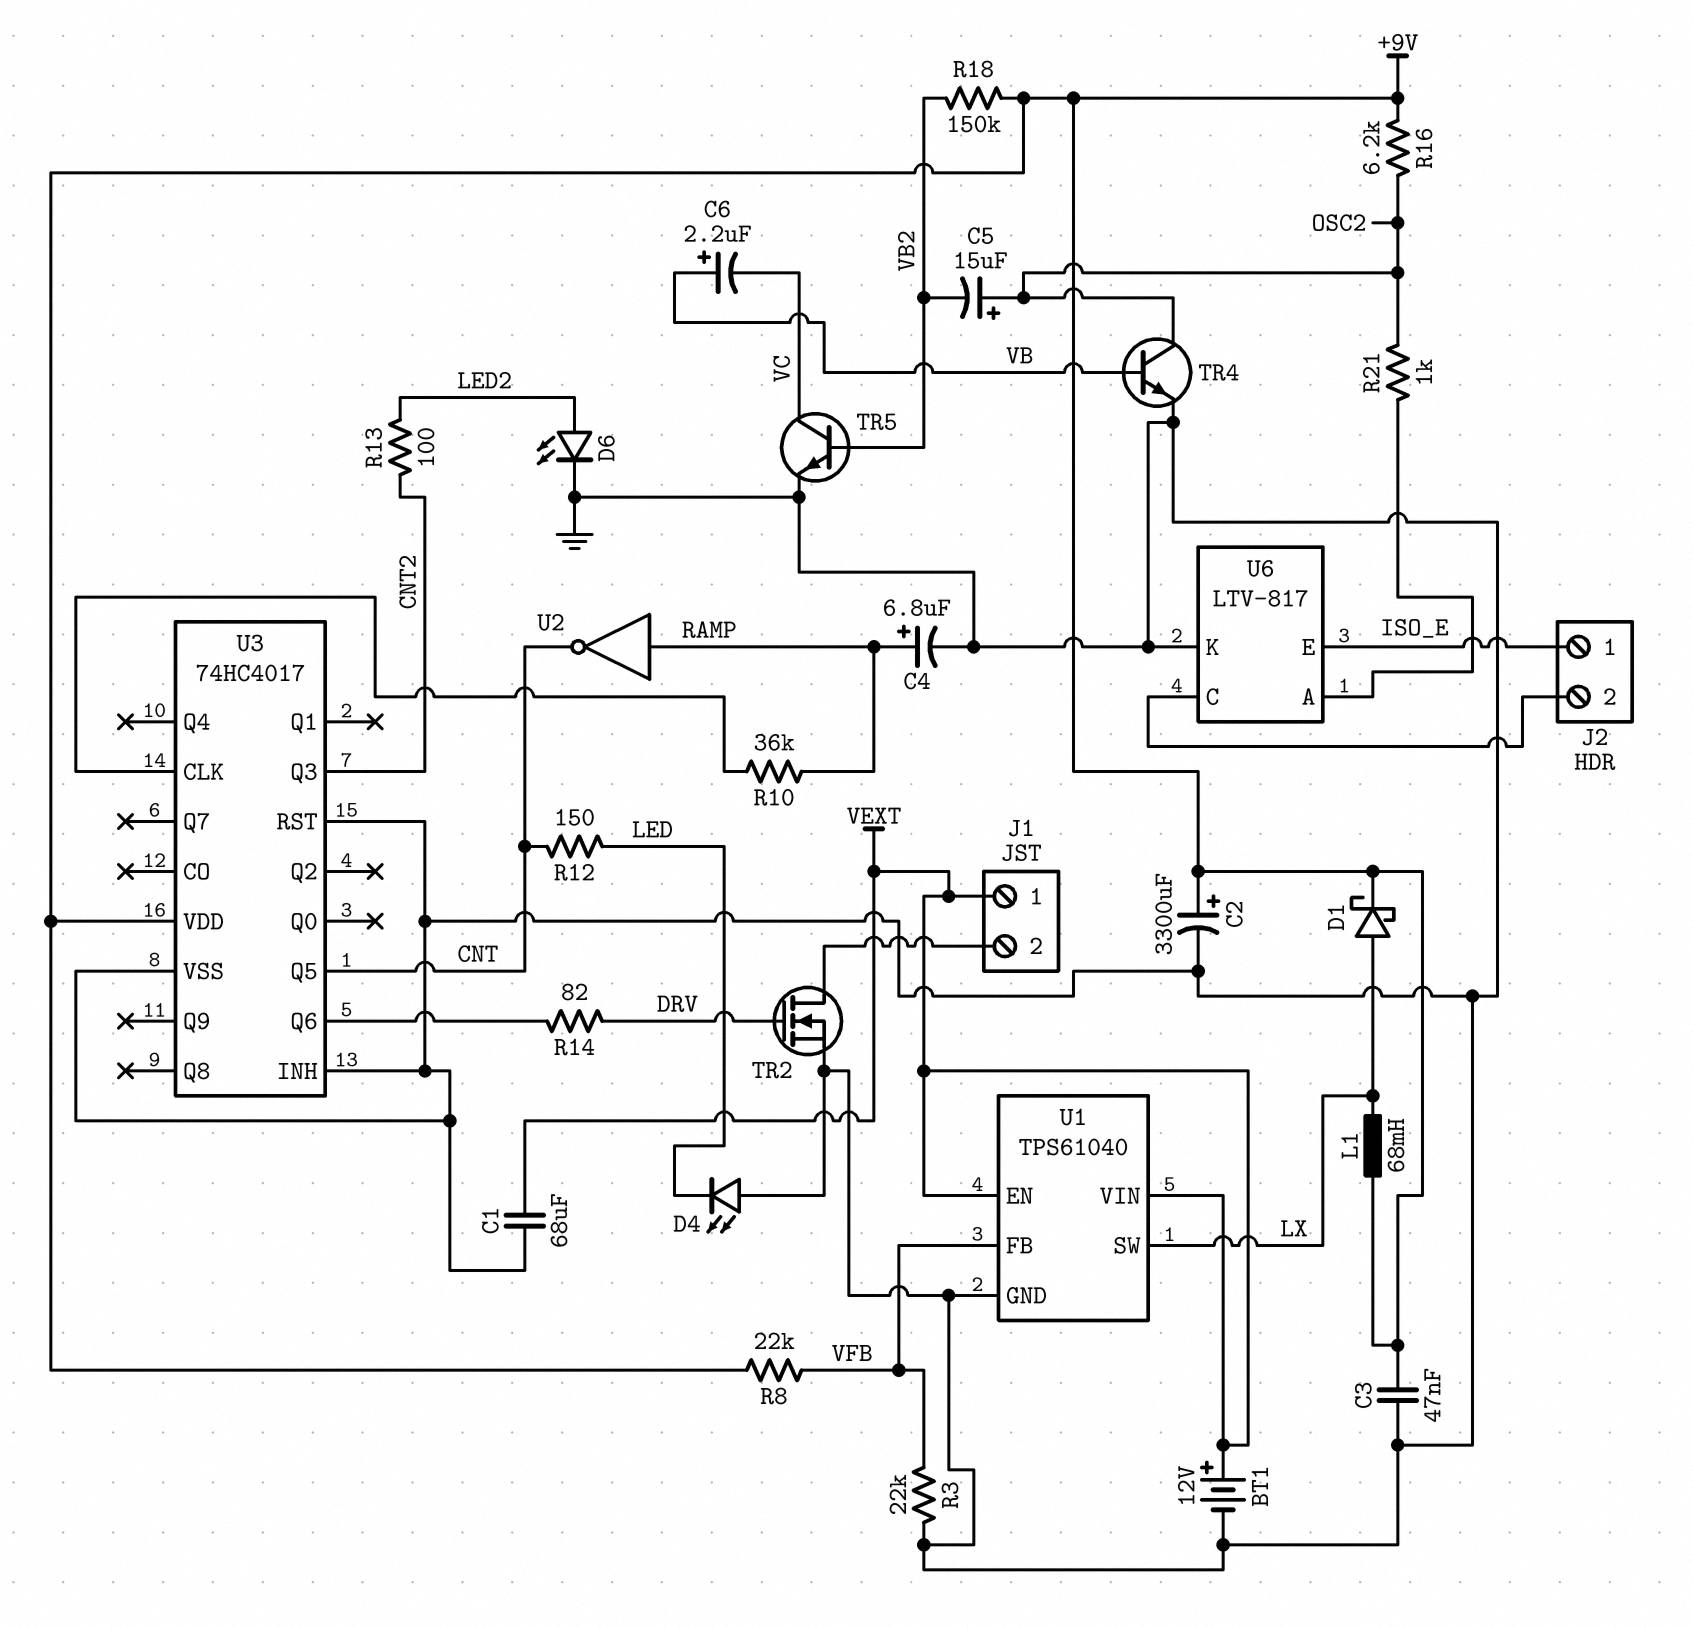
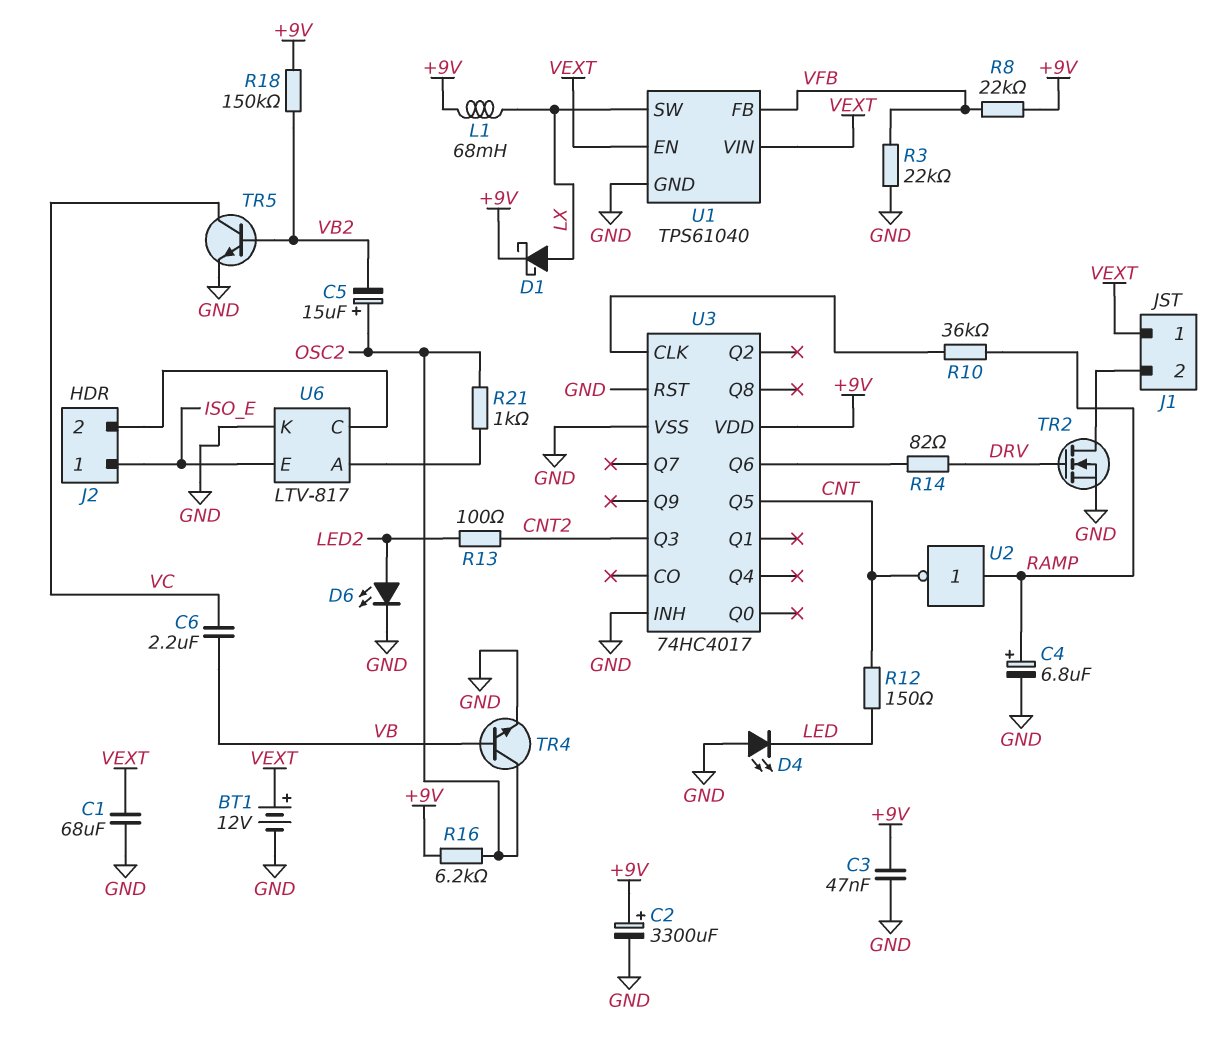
C6: 2.2uF (plus VB, minus VC) -> 2.2uF (VB, VC)

